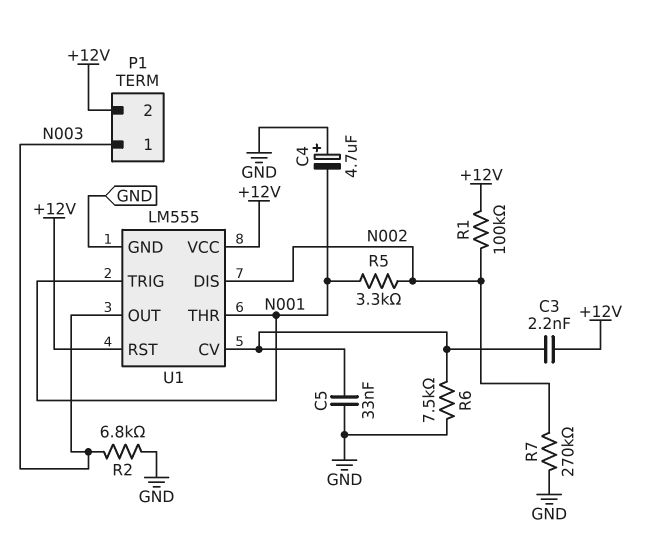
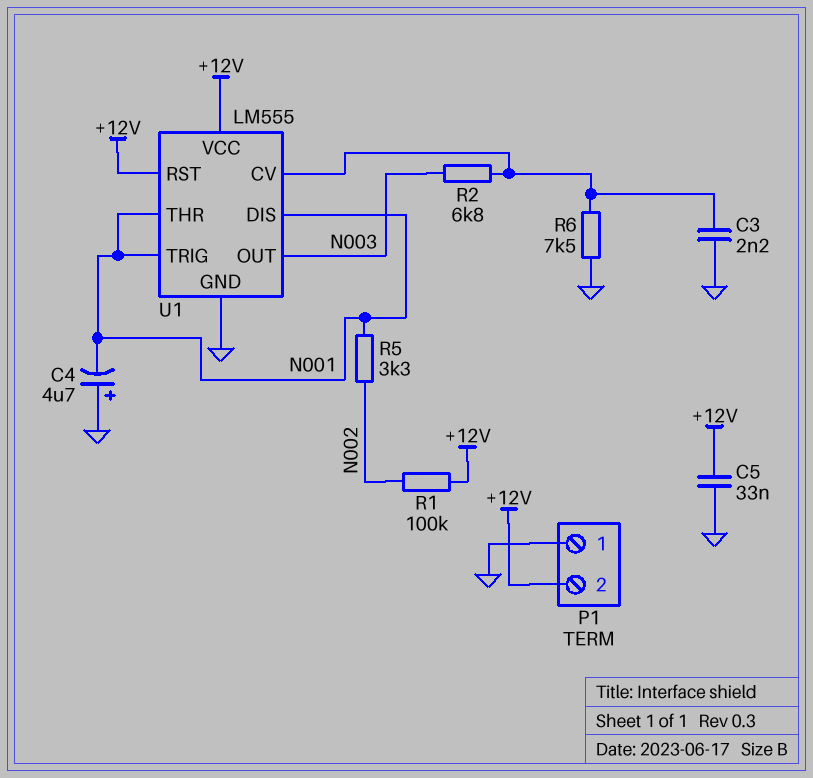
C3: 2.2nF (+12V, U1/CV) -> 2.2nF (GND, U1/CV)
C5: 33nF (GND, U1/CV) -> 33nF (+12V, GND)
P1 pin 1: N003 -> GND
R2: 6.8k (GND, N003) -> 6.8k (N003, U1/CV)
R7: 270k (GND, N002) -> none
U1 pin DIS: N002 -> N001

